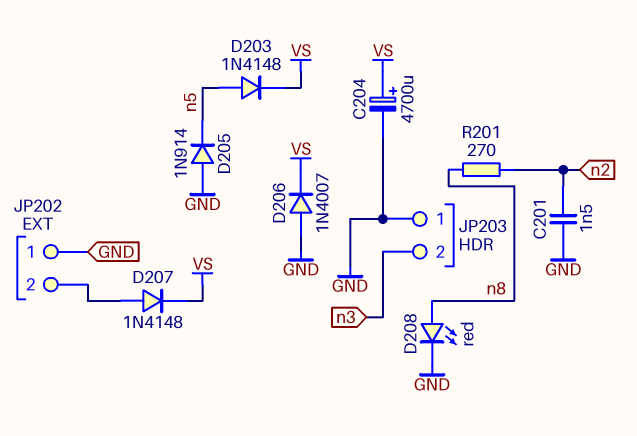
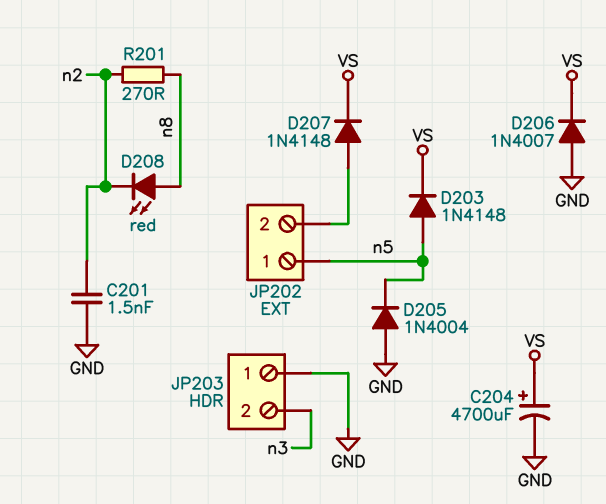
D205: diode 1N914 (A GND, K n5) -> diode 1N4004 (A GND, K n5)
D208: LED red (A n8, K GND) -> LED red (A n8, K n2)
JP202 pin 1: GND -> n5

